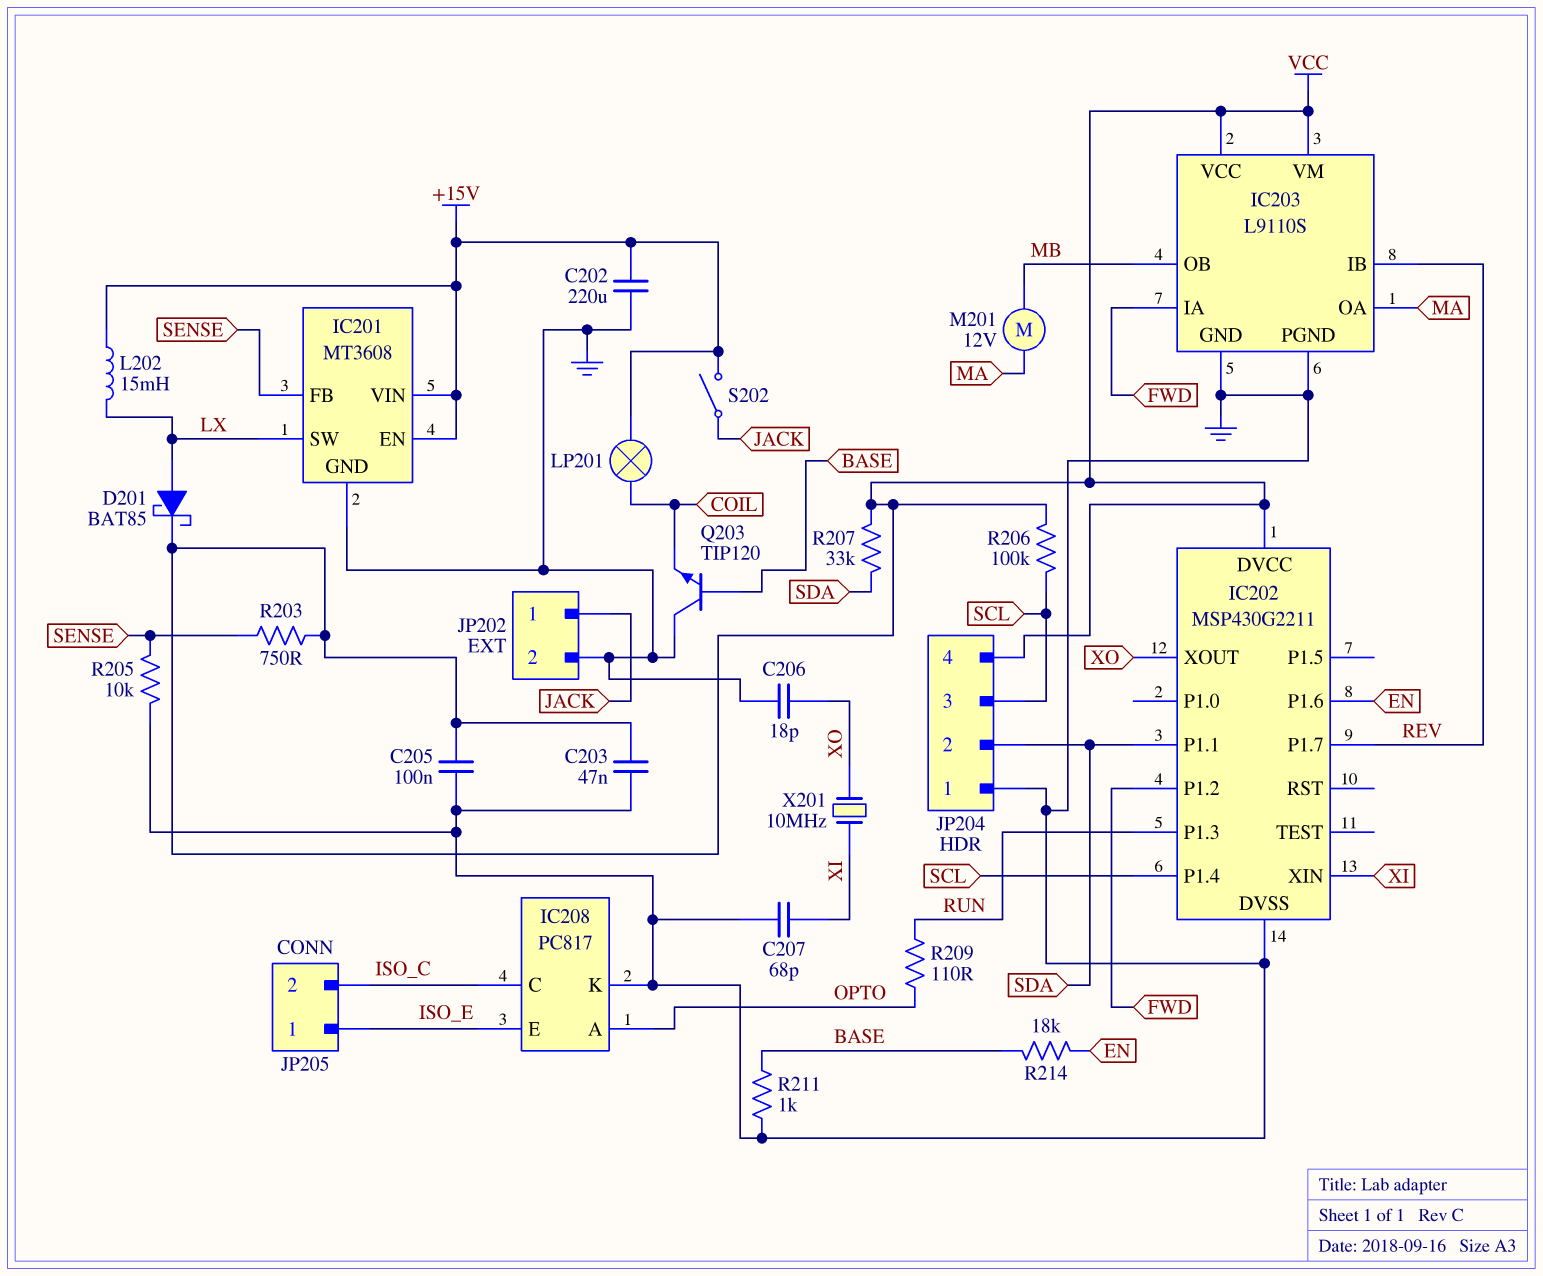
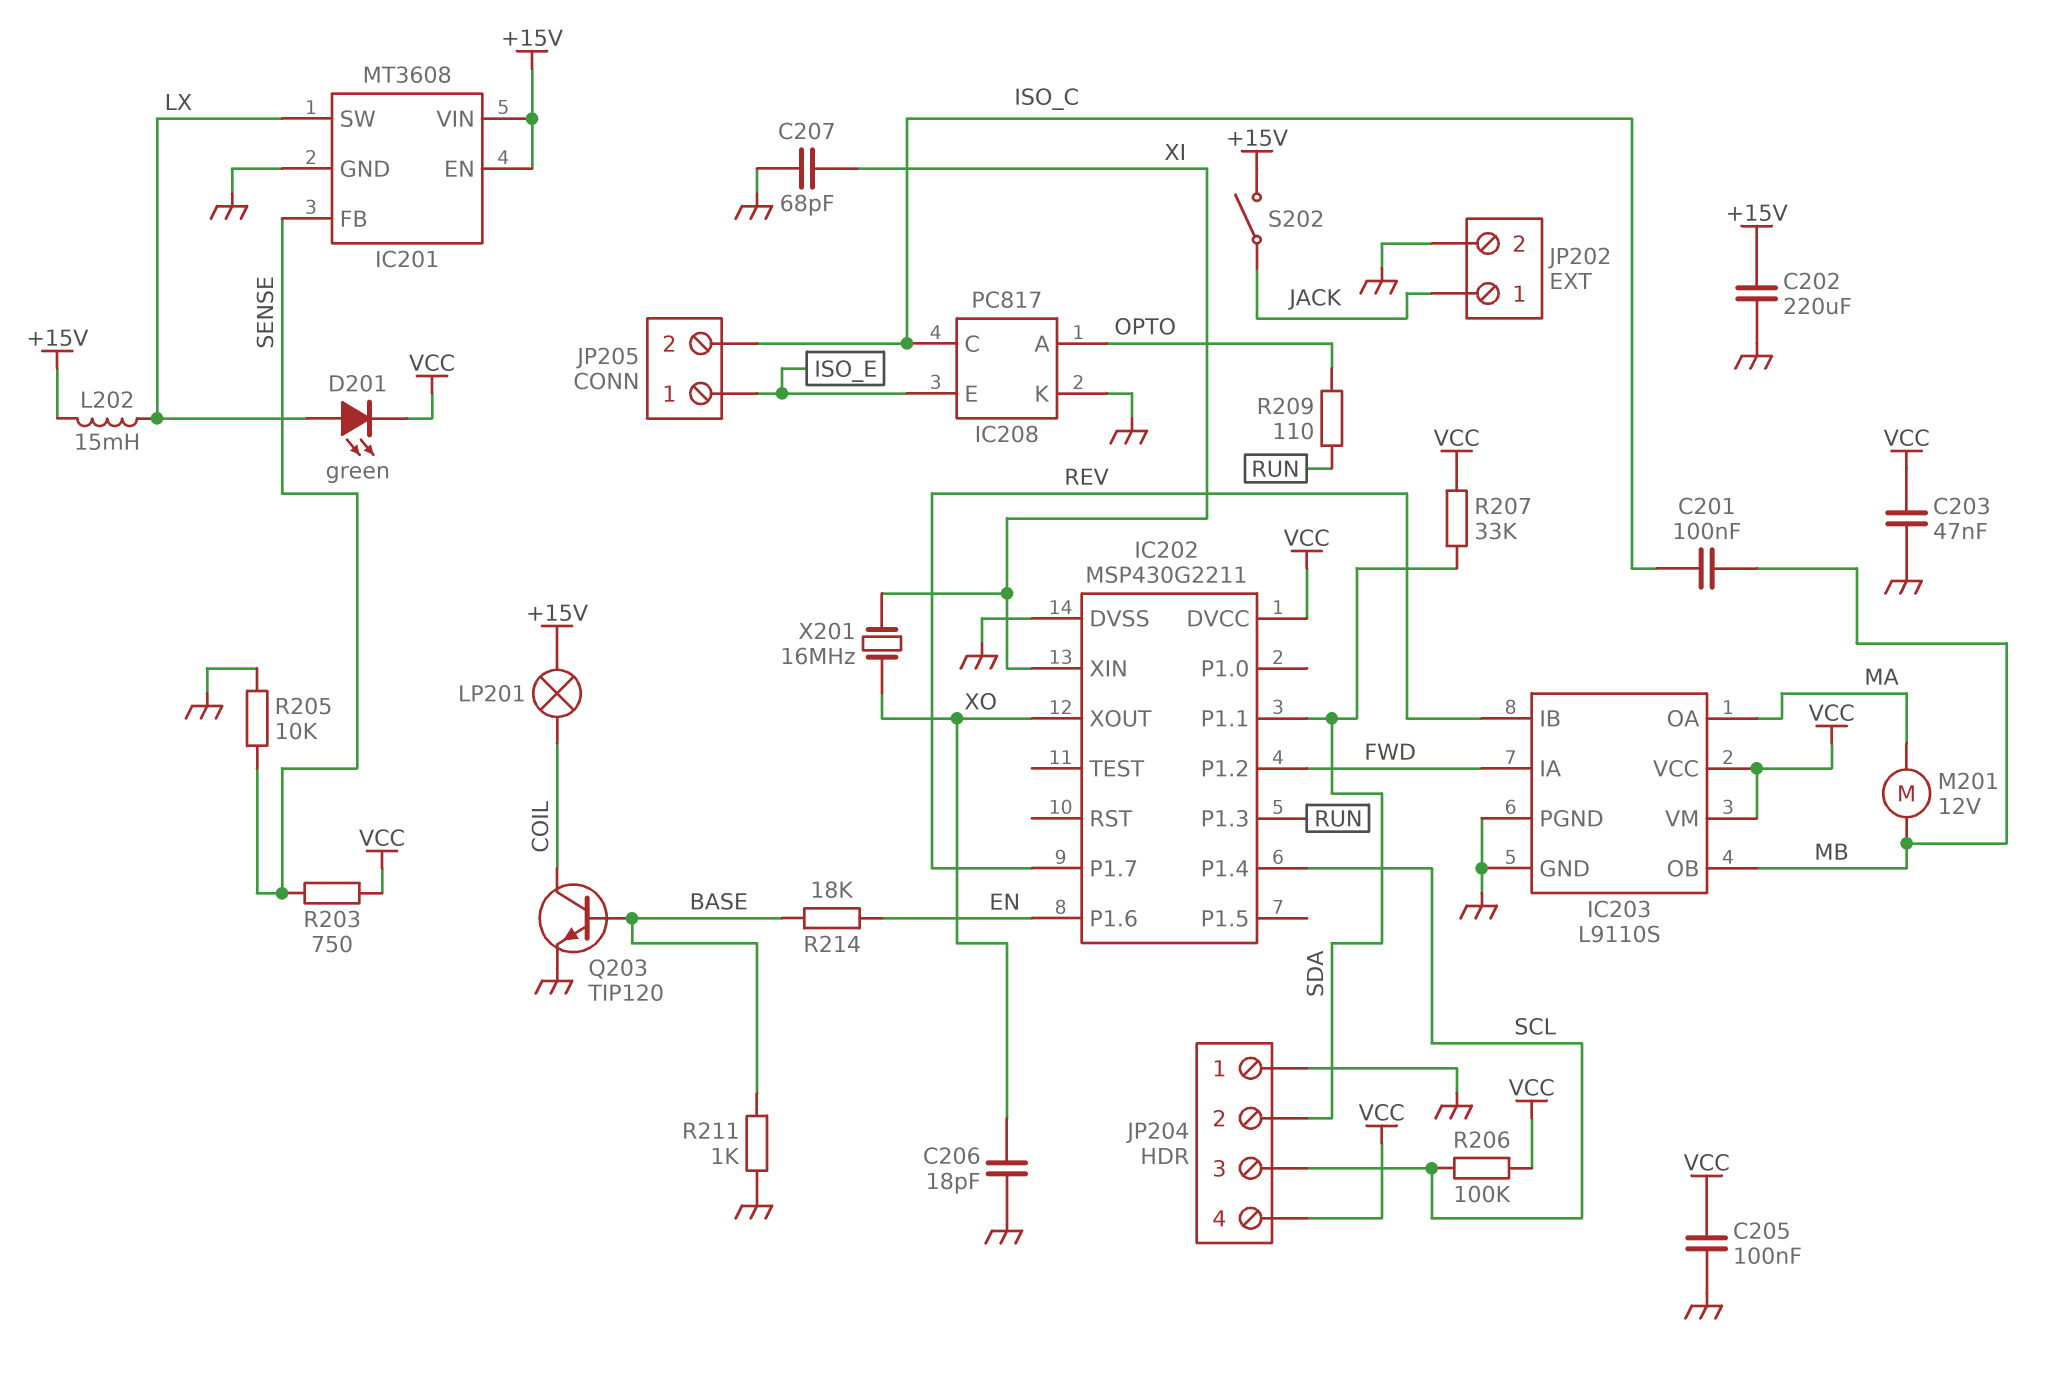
C201: none -> 100nF (ISO_C, MB)
D201: schottky BAT85 (A LX, K VCC) -> LED green (A LX, K VCC)
Q203: NPN TIP120 (B BASE, C GND, E COIL) -> NPN TIP120 (B BASE, C COIL, E GND)
X201: 10MHz (XI, XO) -> 16MHz (XI, XO)

